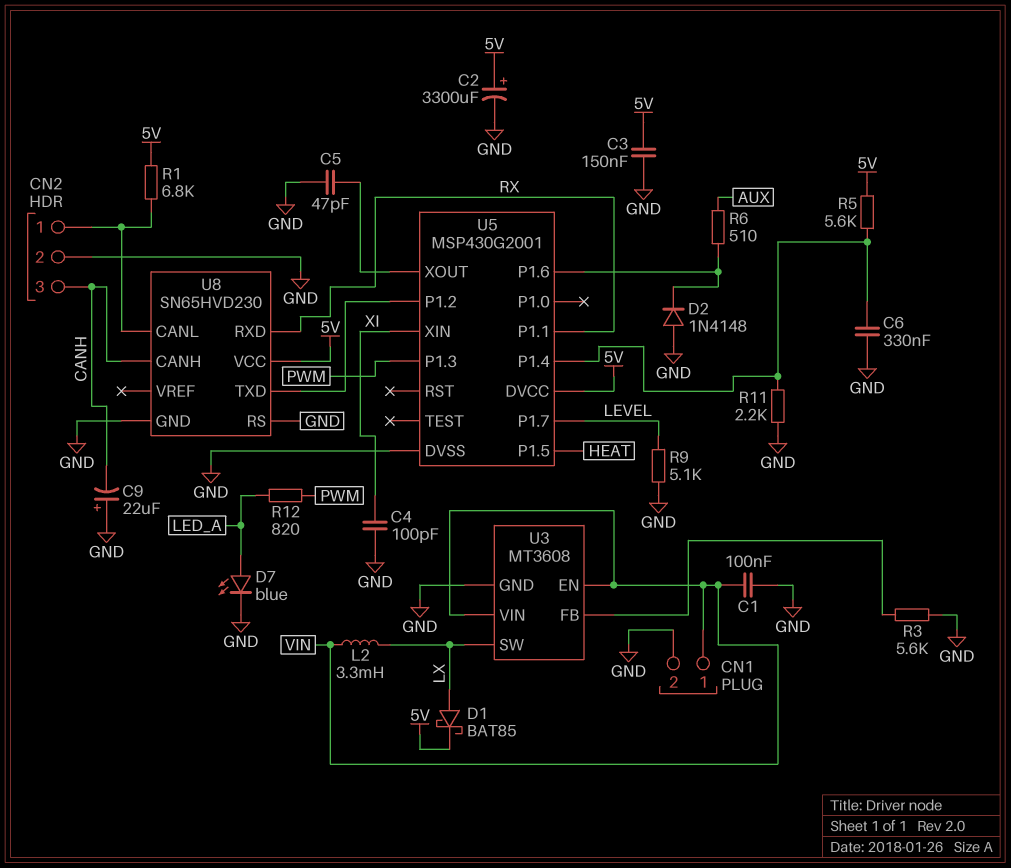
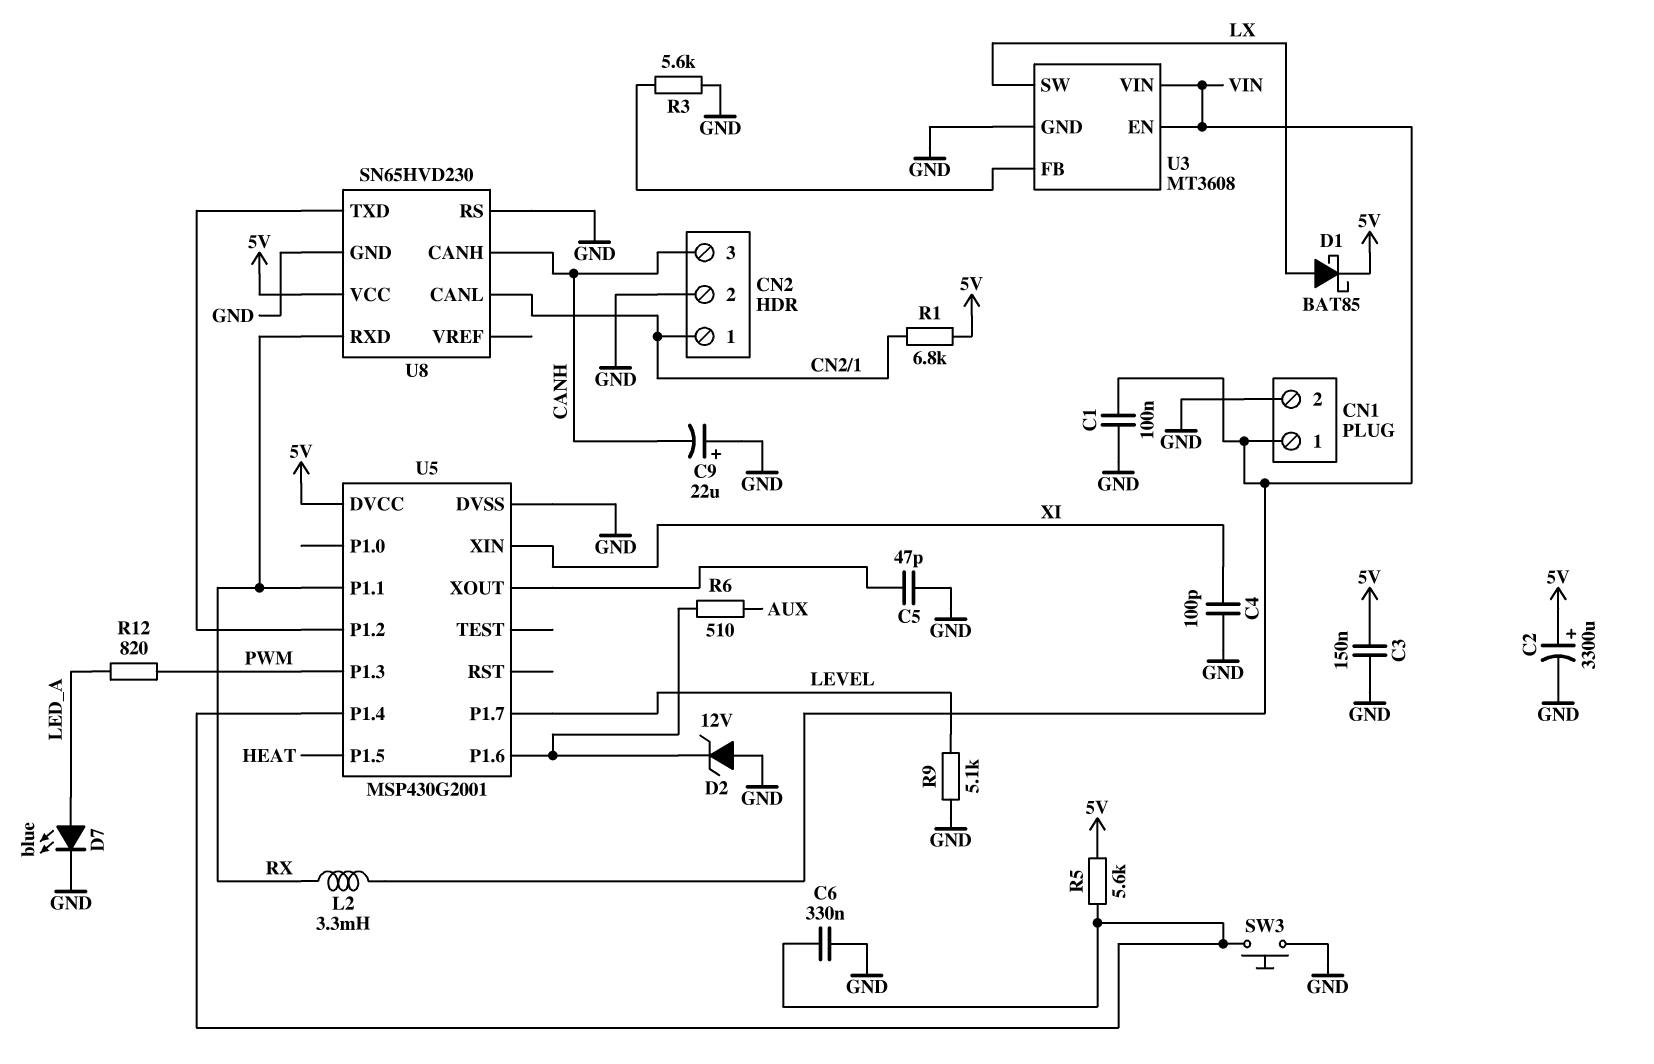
D2: diode 1N4148 (A GND, K U5/P1.6) -> zener 12V (A GND, K U5/P1.6)
L2: 3.3mH (LX, VIN) -> 3.3mH (RX, VIN)
R11: 2.2k (GND, U5/P1.4) -> none
SW3: none -> button (GND, U5/P1.4)

